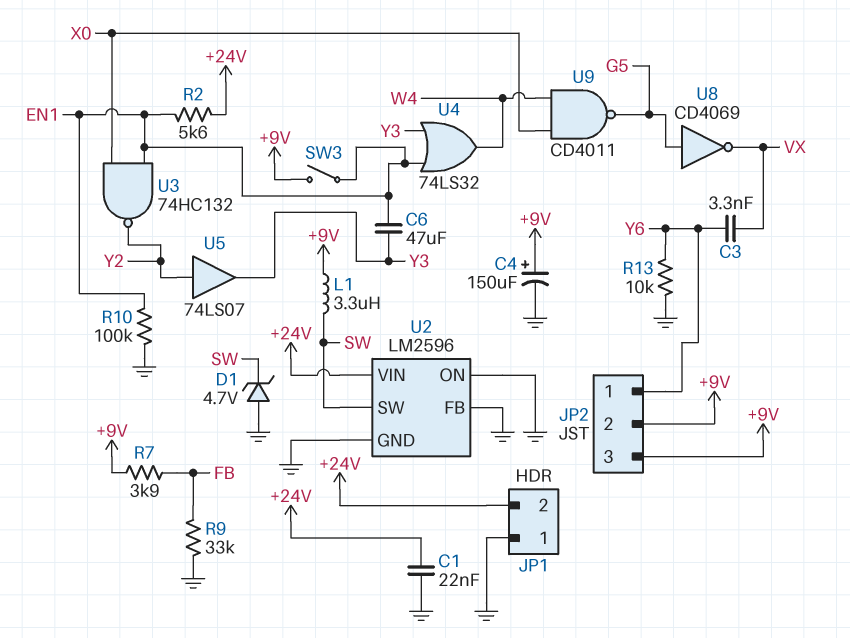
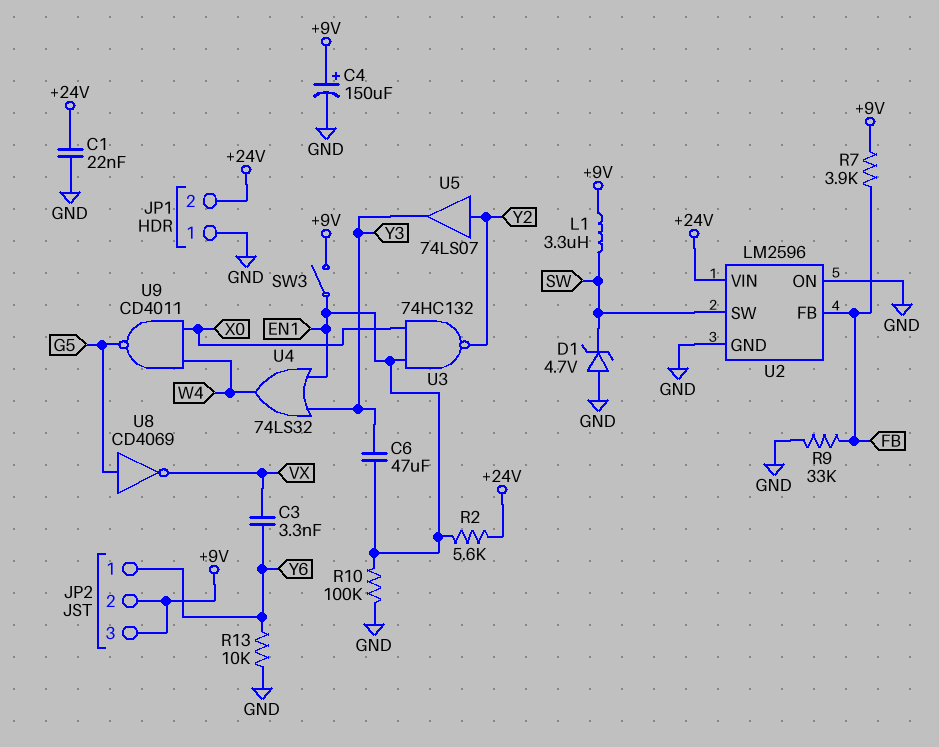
U2 pin FB: GND -> FB

